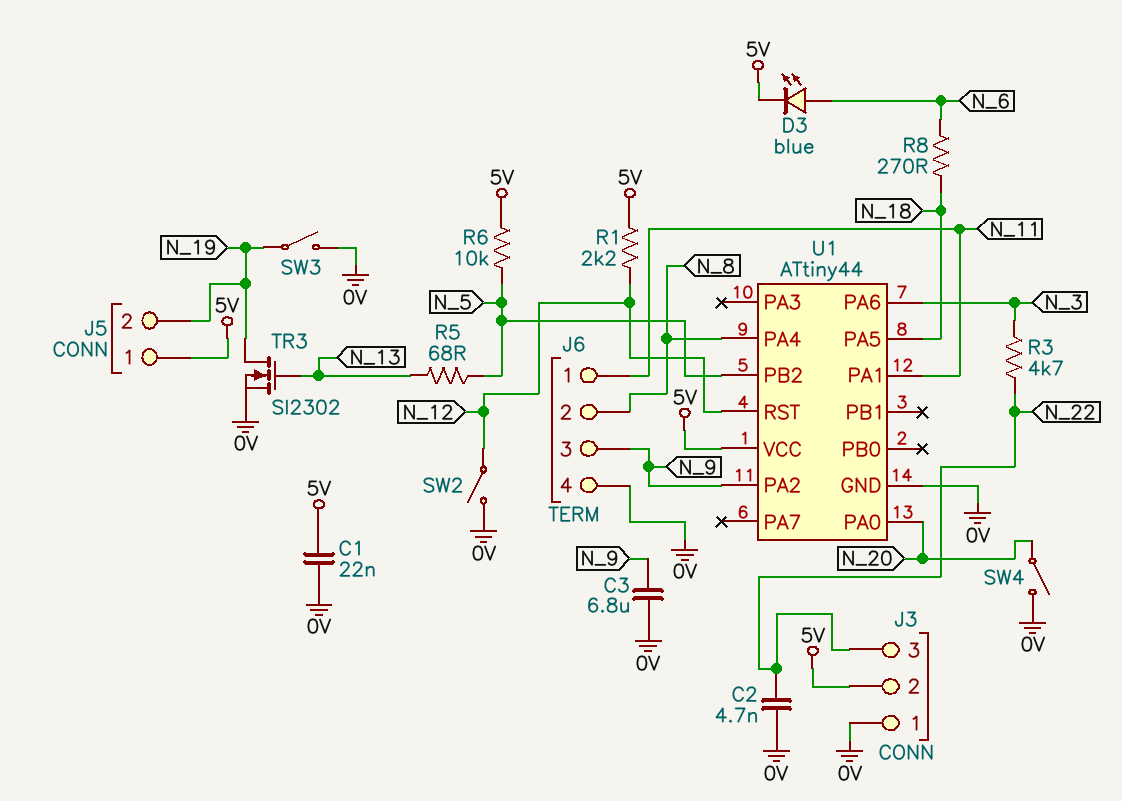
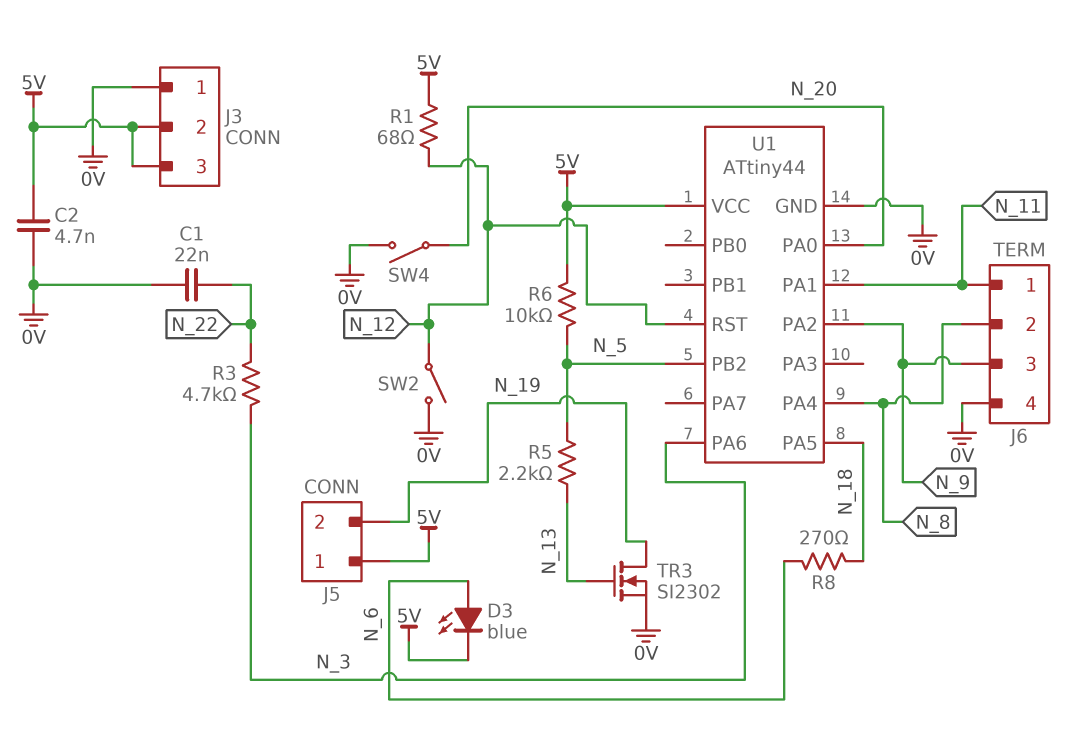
C1: 22nF (0V, 5V) -> 22nF (0V, N_22)
C2: 4.7nF (0V, N_22) -> 4.7nF (0V, 5V)
C3: 6.8uF (0V, N_9) -> none
J3 pin 3: N_22 -> 5V
R1: 2.2k (5V, N_12) -> 68 (5V, N_12)
R5: 68 (N_5, N_13) -> 2.2k (N_5, N_13)
SW3: switch (0V, N_19) -> none

